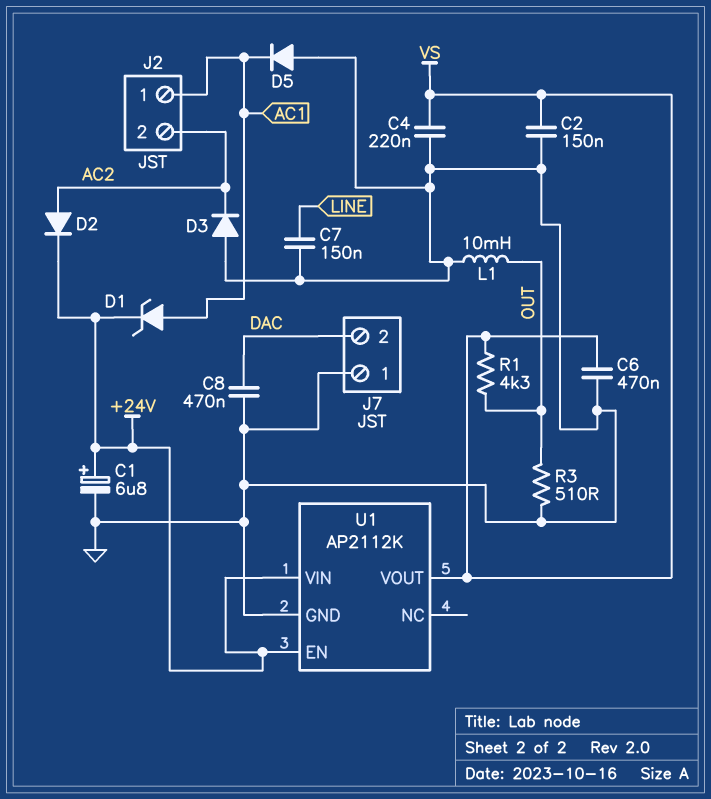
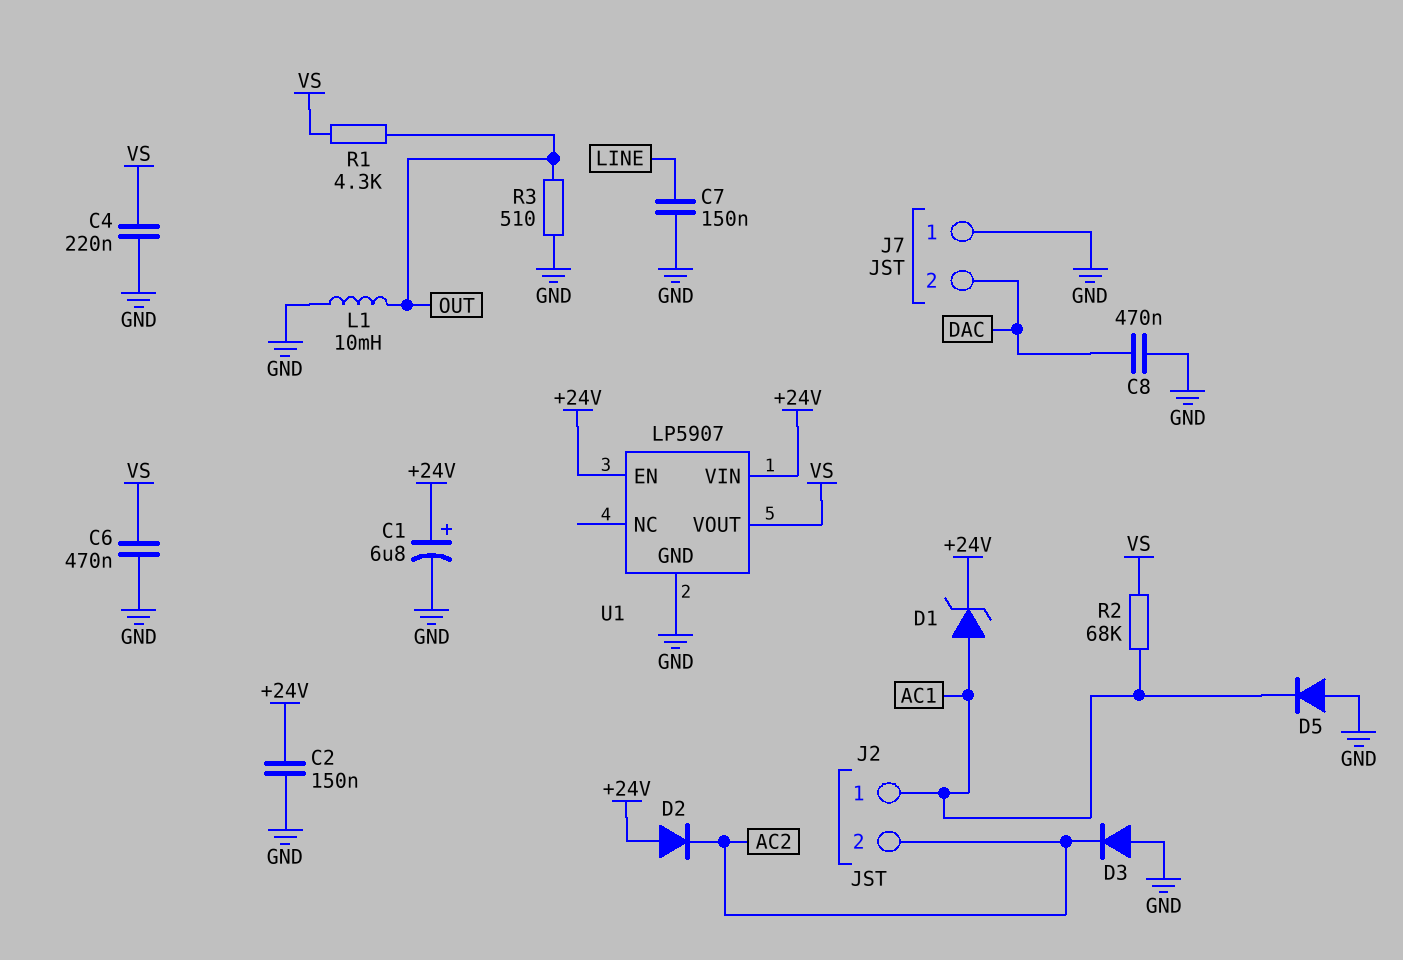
C2: 150nF (GND, VS) -> 150nF (+24V, GND)
D2: diode (A AC2, K +24V) -> diode (A +24V, K AC2)
R2: none -> 68k (AC1, VS)
U1: AP2112K -> LP5907

